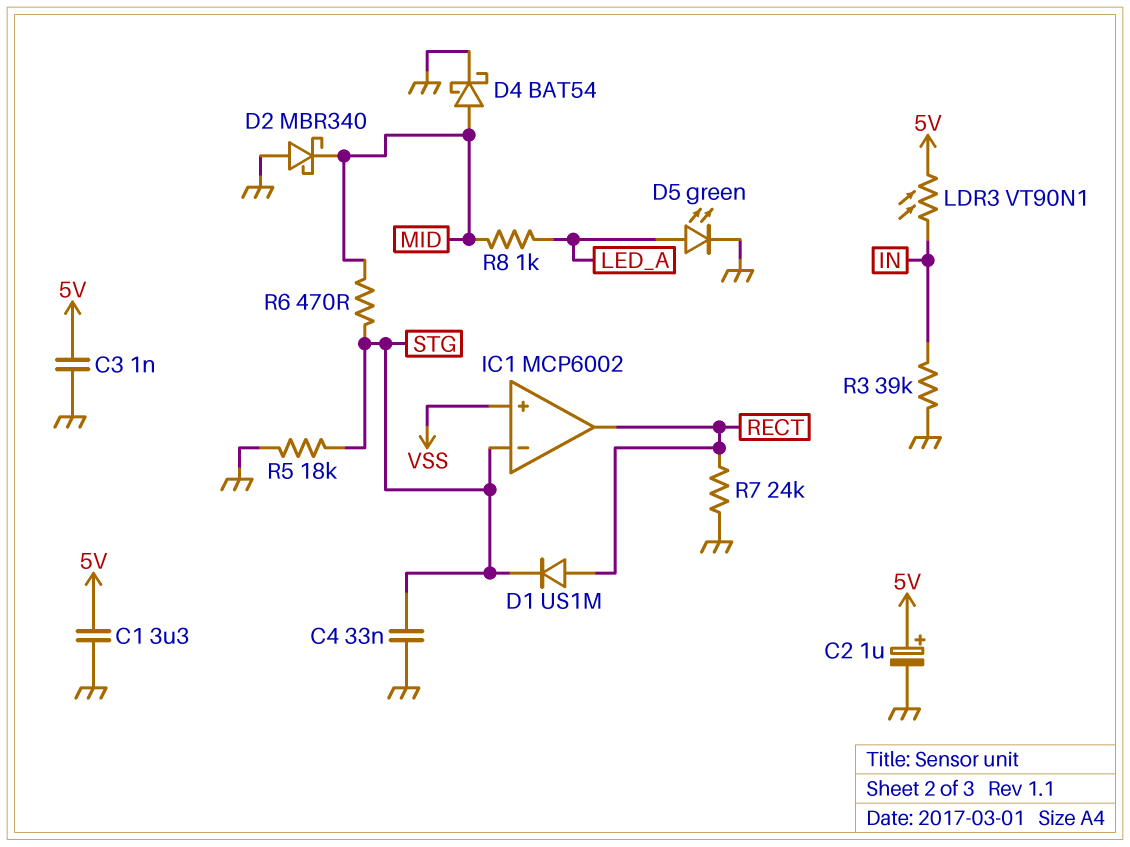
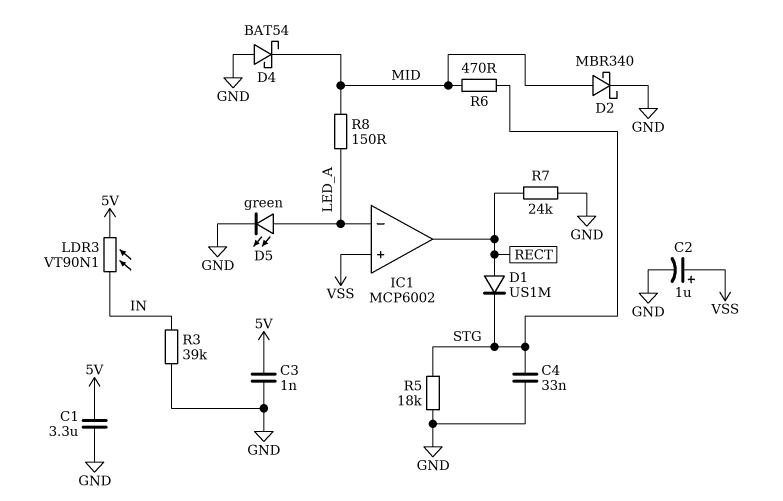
C2: 1uF (plus 5V, minus GND) -> 1uF (plus VSS, minus GND)
D2: schottky MBR340 (A GND, K MID) -> schottky MBR340 (A MID, K GND)
D4: schottky BAT54 (A MID, K GND) -> schottky BAT54 (A GND, K MID)
IC1 pin in-: STG -> LED_A
R8: 1k (LED_A, MID) -> 150 (LED_A, MID)

